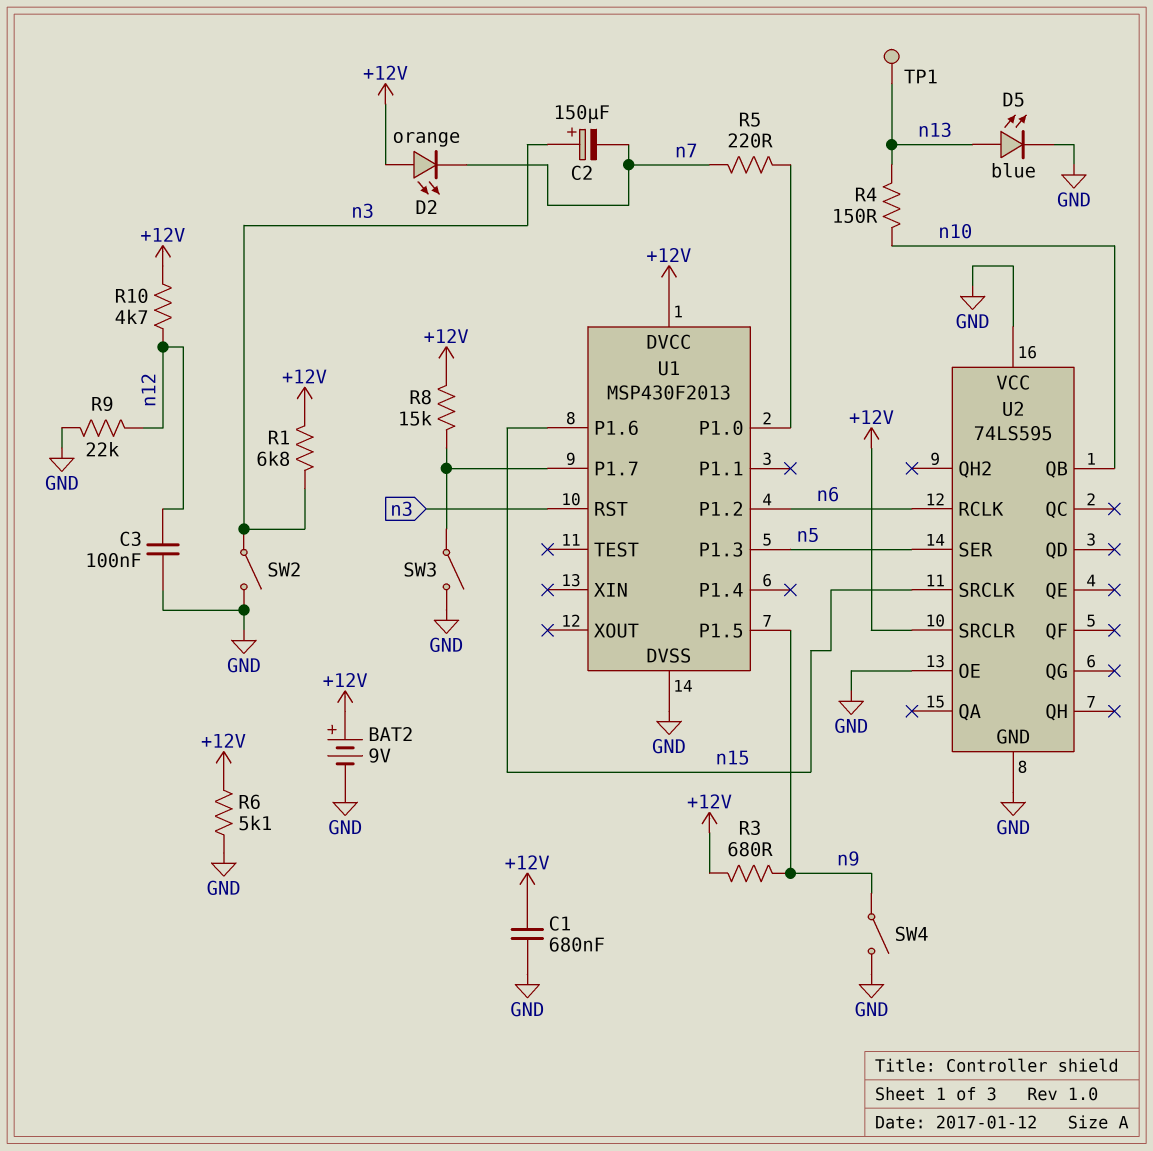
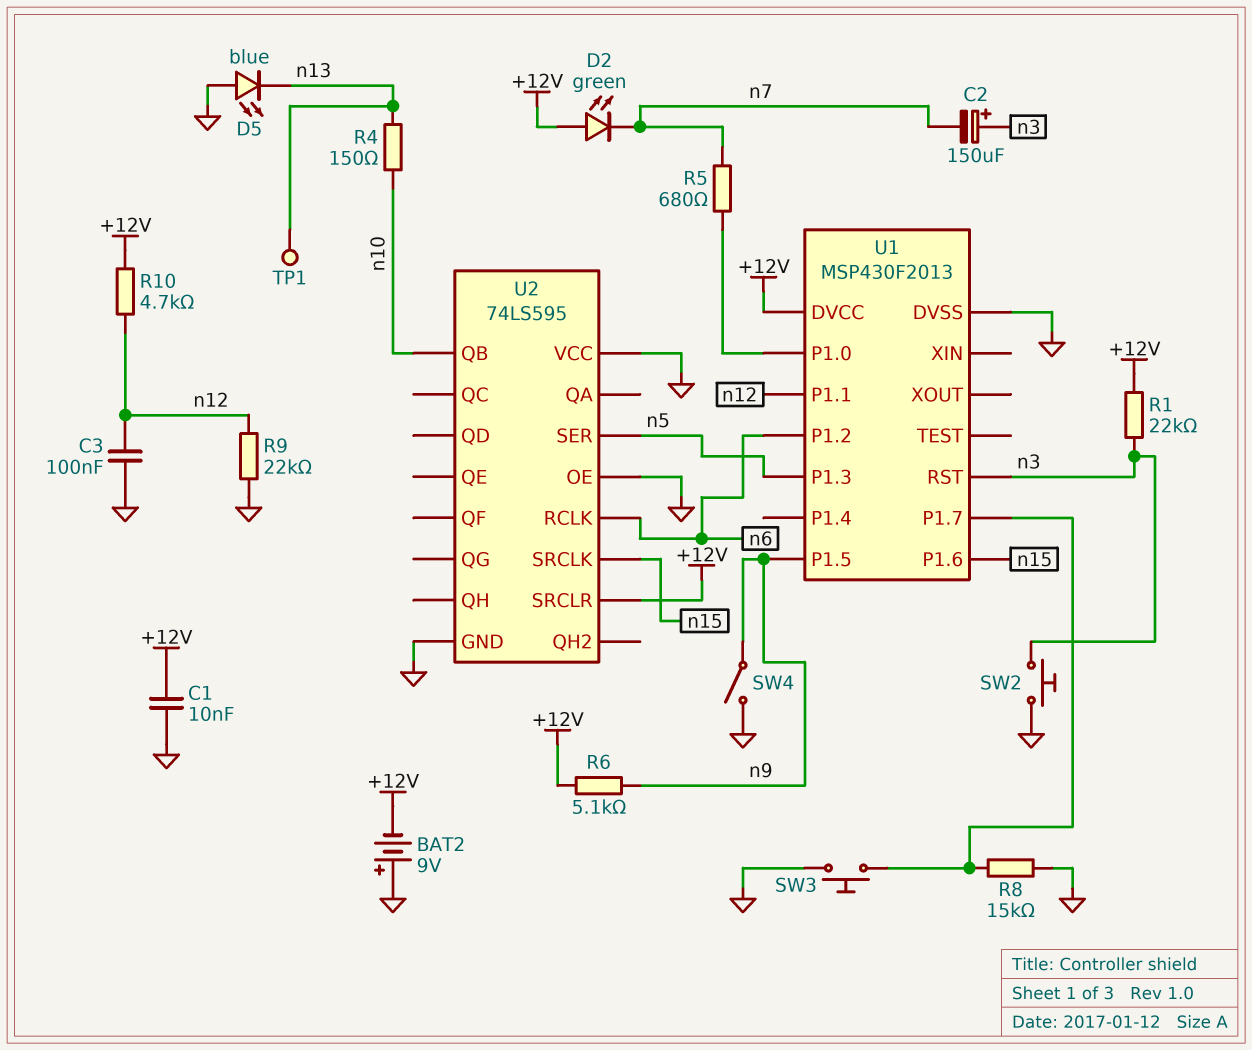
BAT2: 9V (plus +12V, minus GND) -> 9V (plus GND, minus +12V)
C1: 680nF (+12V, GND) -> 10nF (+12V, GND)
D2: LED orange (A +12V, K n7) -> LED green (A +12V, K n7)
D5: LED blue (A n13, K GND) -> LED blue (A GND, K n13)
R1: 6.8k (+12V, n3) -> 22k (+12V, n3)
R3: 680 (+12V, n9) -> none
R5: 220 (U1/P1.0, n7) -> 680 (U1/P1.0, n7)
R6: 5.1k (+12V, GND) -> 5.1k (+12V, n9)
R8: 15k (+12V, U1/P1.7) -> 15k (GND, U1/P1.7)
SW2: switch (GND, n3) -> button (GND, n3)
SW3: switch (GND, U1/P1.7) -> button (GND, U1/P1.7)
U1 pin P1.1: none -> n12

